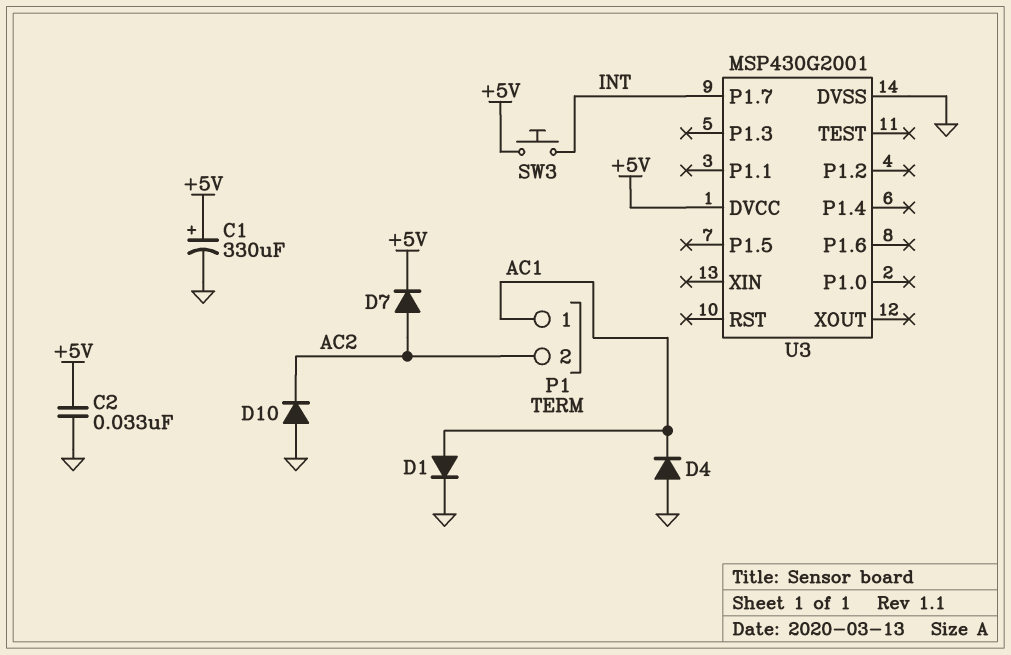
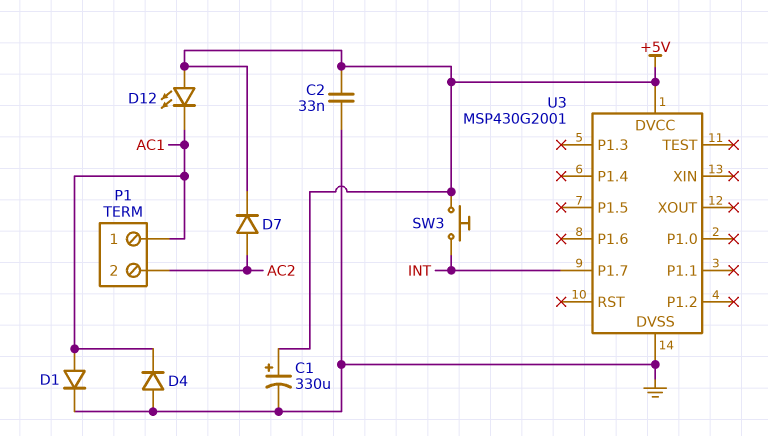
D10: diode (A GND, K AC2) -> none
D12: none -> LED (A +5V, K AC1)

